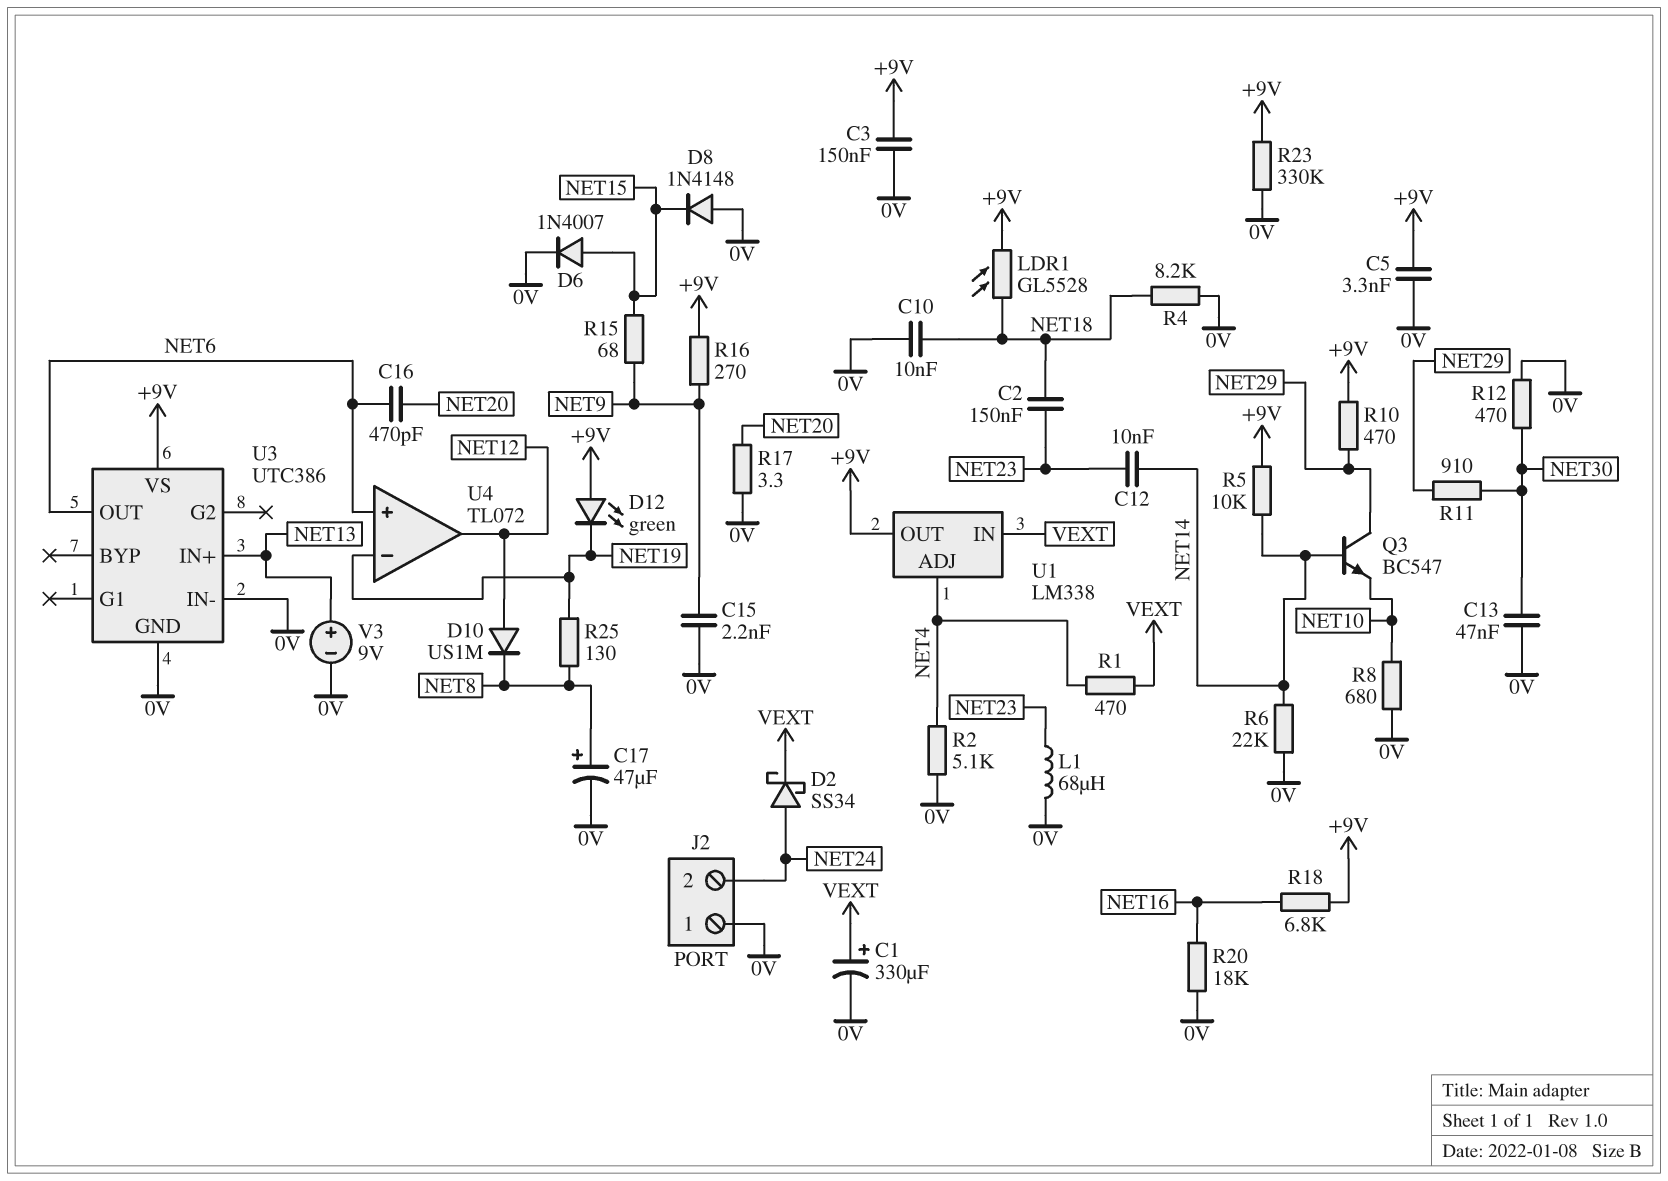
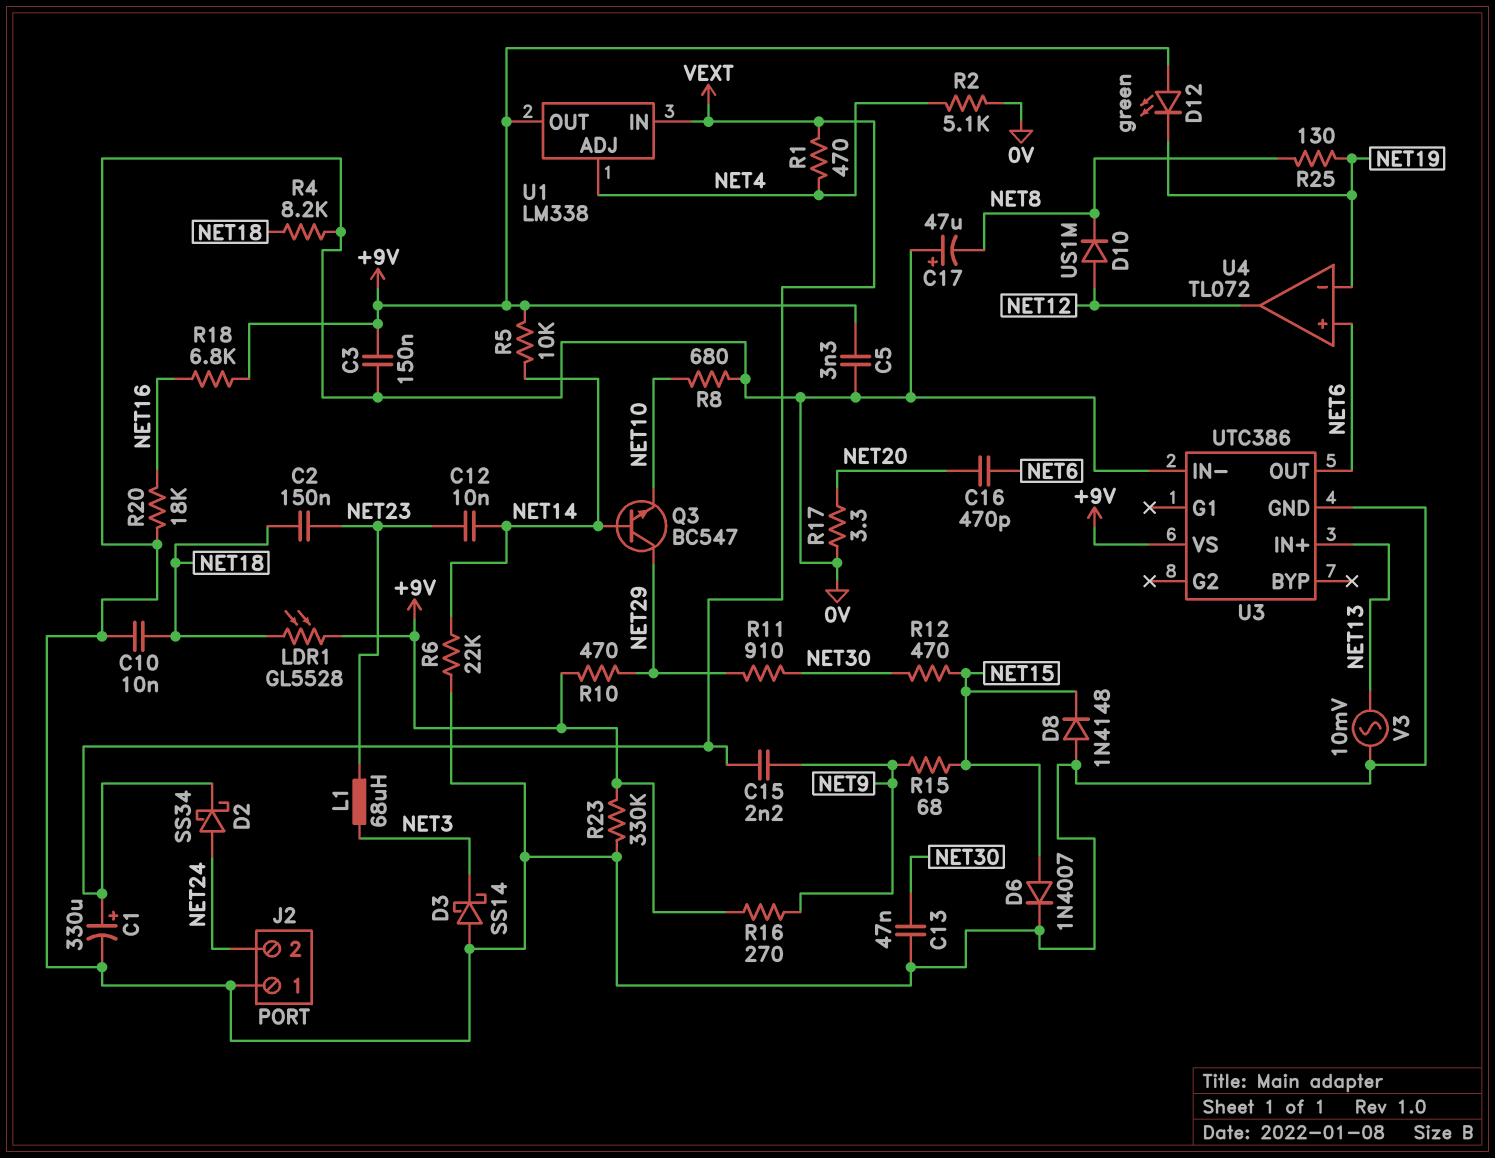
C15: 2.2nF (0V, NET9) -> 2.2nF (NET9, VEXT)
C17: 47uF (plus NET8, minus 0V) -> 47uF (plus 0V, minus NET8)
D3: none -> schottky SS14 (A 0V, K NET3)
L1: 68uH (0V, NET23) -> 68uH (NET3, NET23)
R12: 470 (0V, NET30) -> 470 (NET15, NET30)
V3: 9V (plus NET13, minus 0V) -> AC 10mV (0V, NET13)

